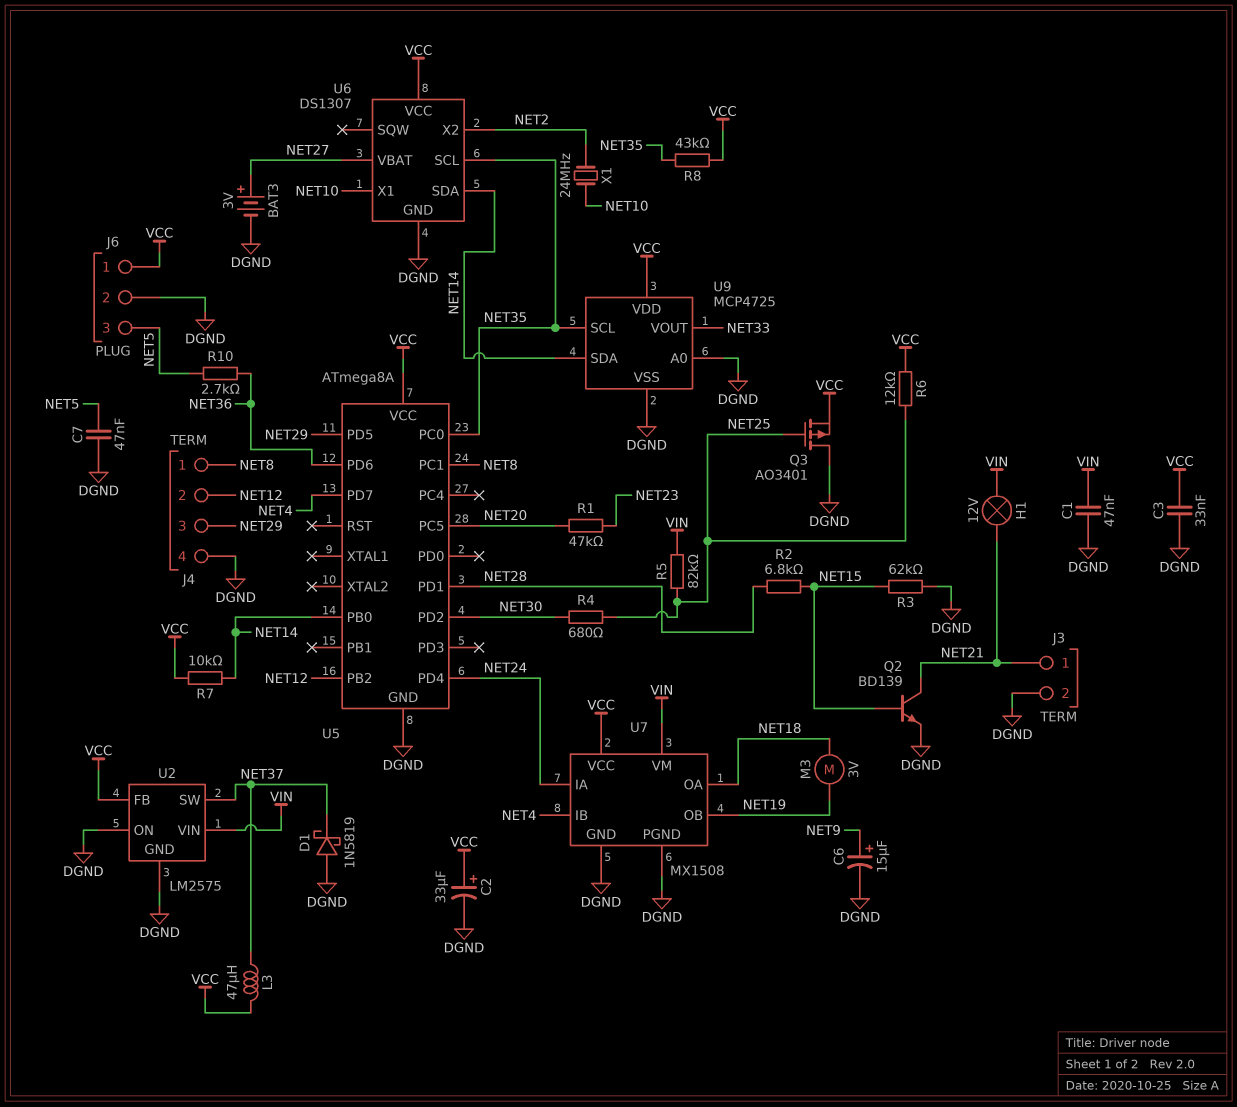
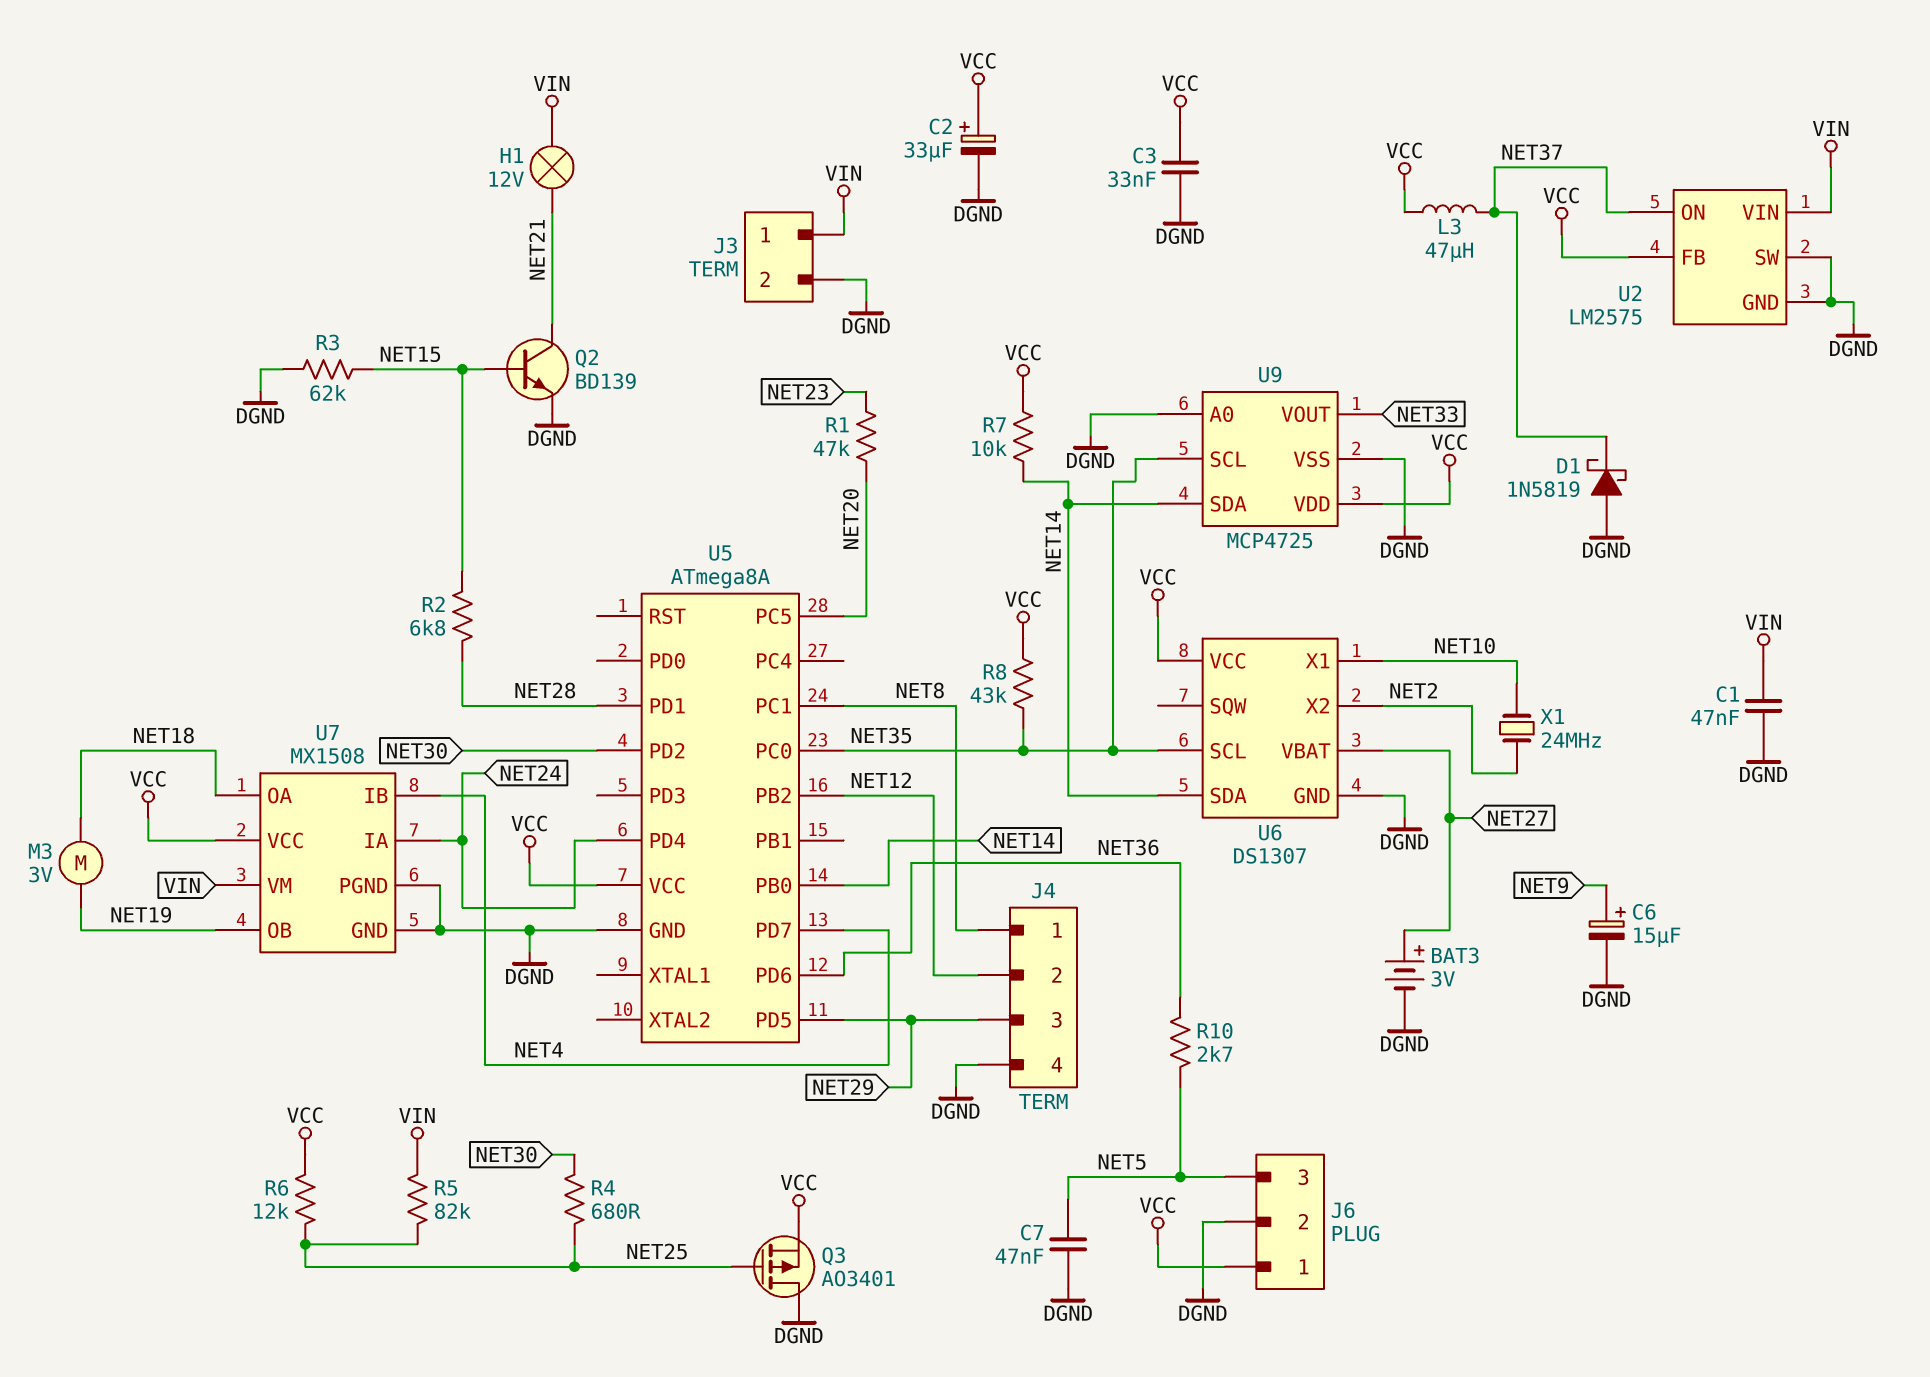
J3 pin 1: NET21 -> VIN
U2 pin ON: DGND -> NET37
U2 pin SW: NET37 -> DGND

